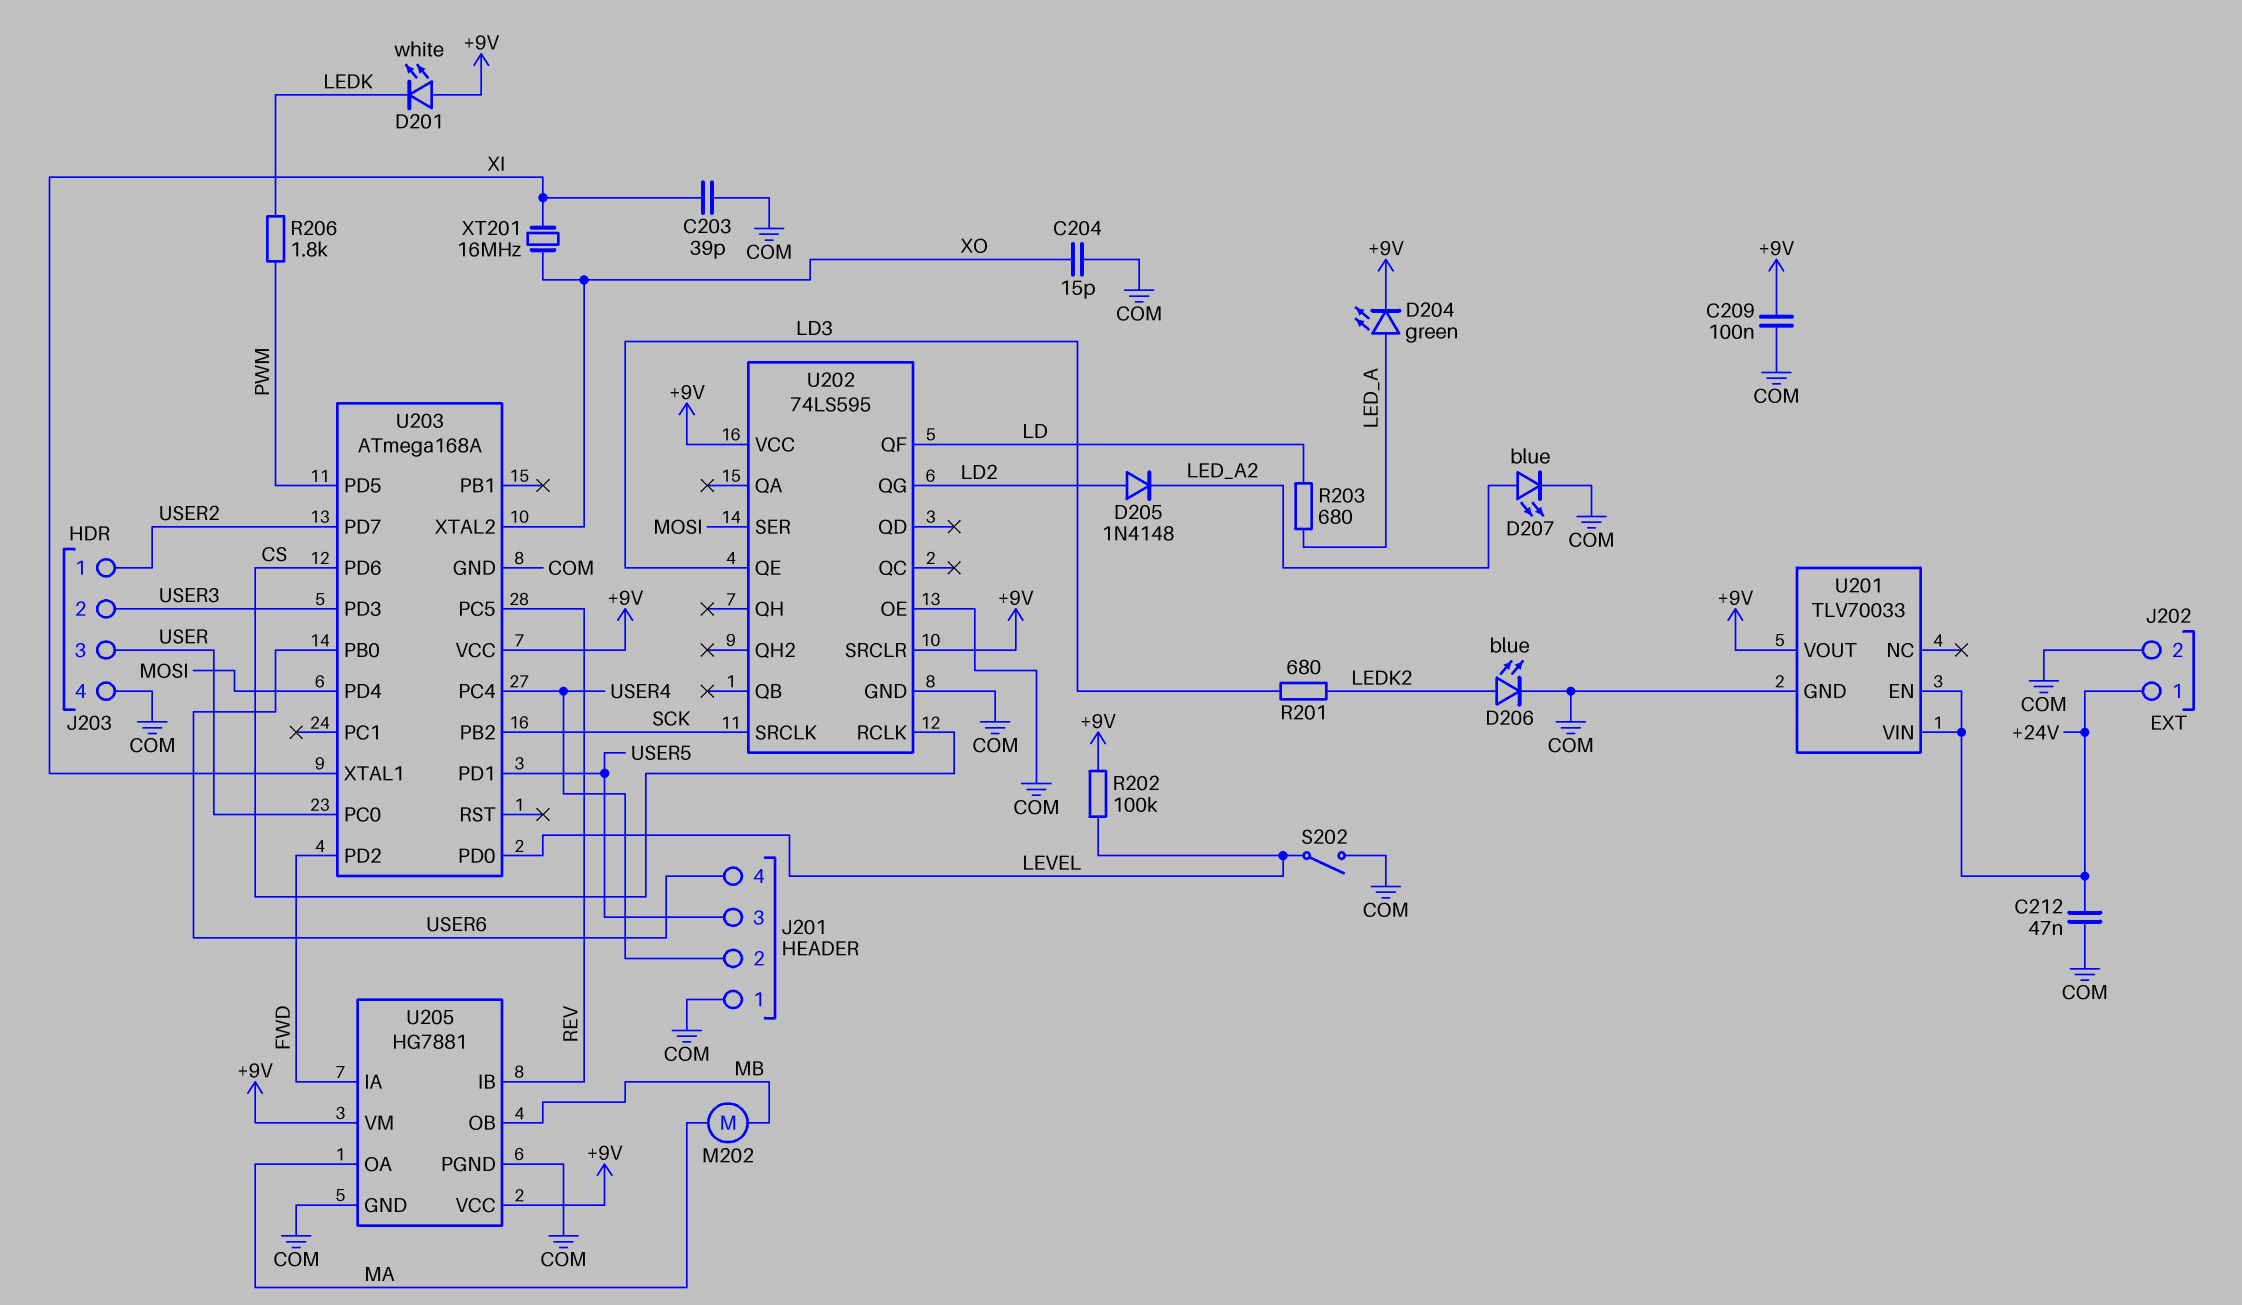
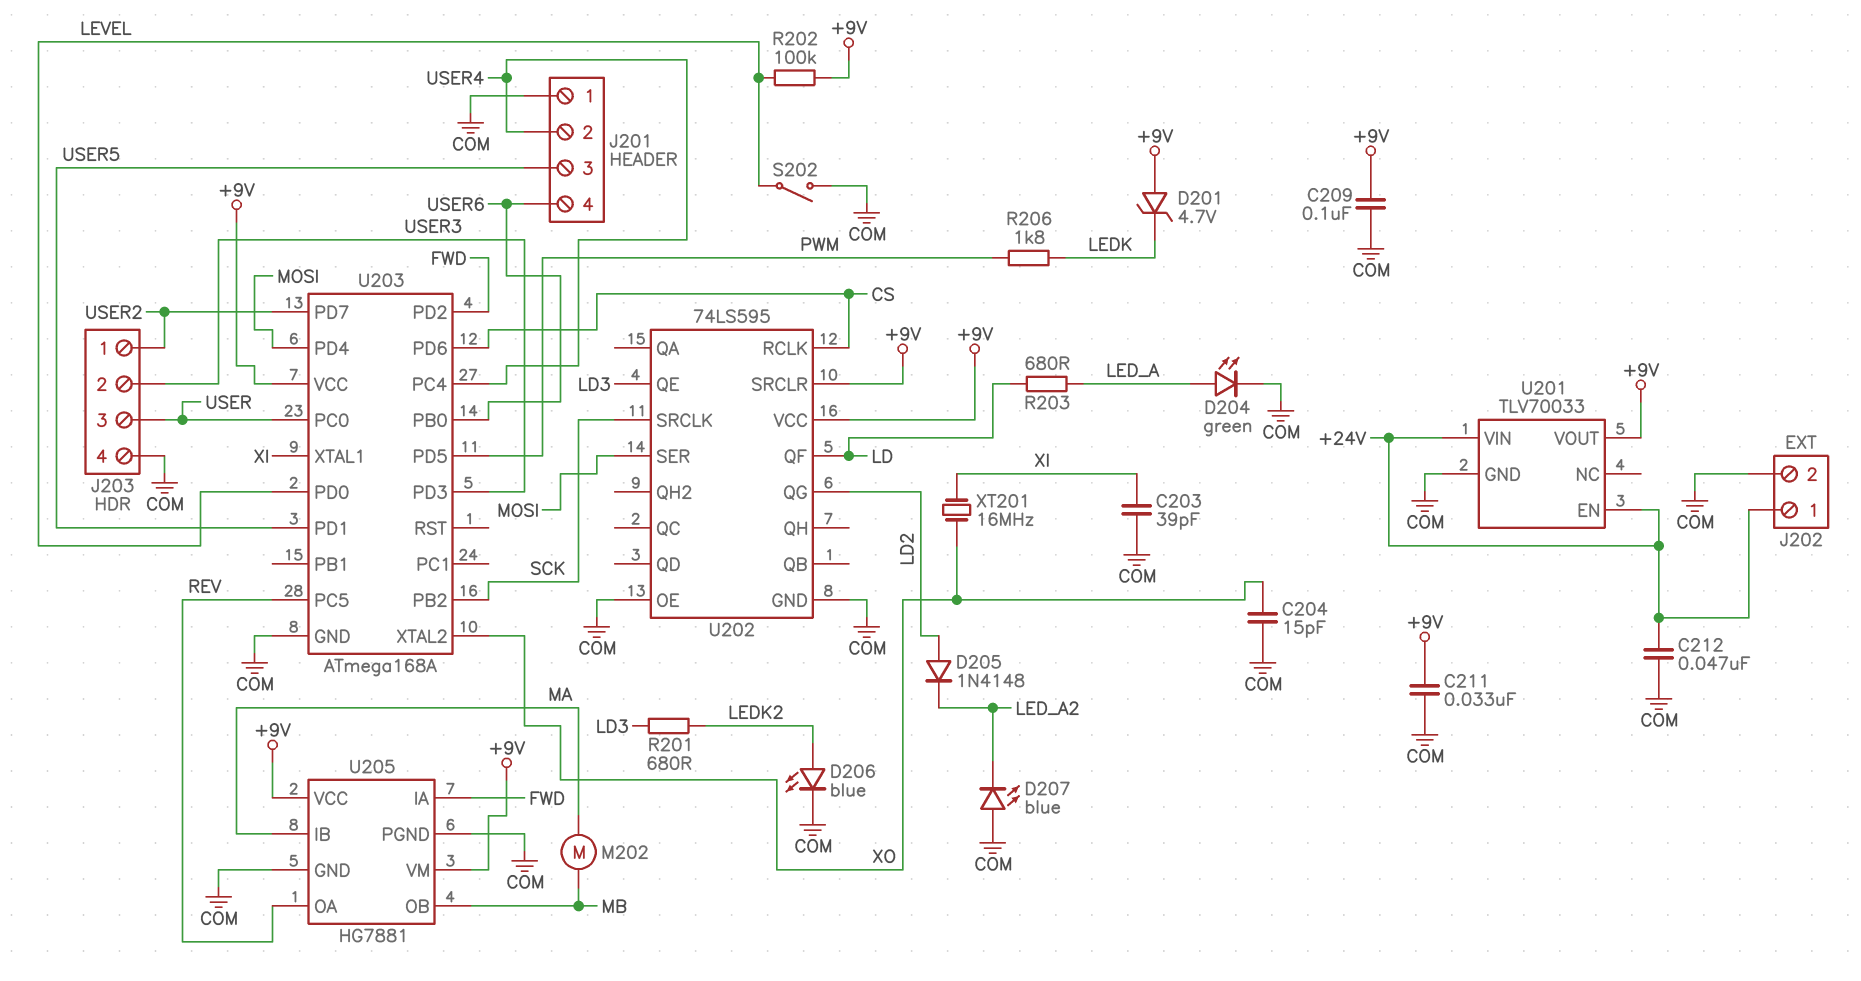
C211: none -> 33nF (+9V, COM)
D201: LED white (A +9V, K LEDK) -> zener 4.7V (A +9V, K LEDK)
D204: LED green (A LED_A, K +9V) -> LED green (A LED_A, K COM)
D207: LED blue (A LED_A2, K COM) -> LED blue (A COM, K LED_A2)
U205 pin IB: REV -> MA
U205 pin OA: MA -> REV

